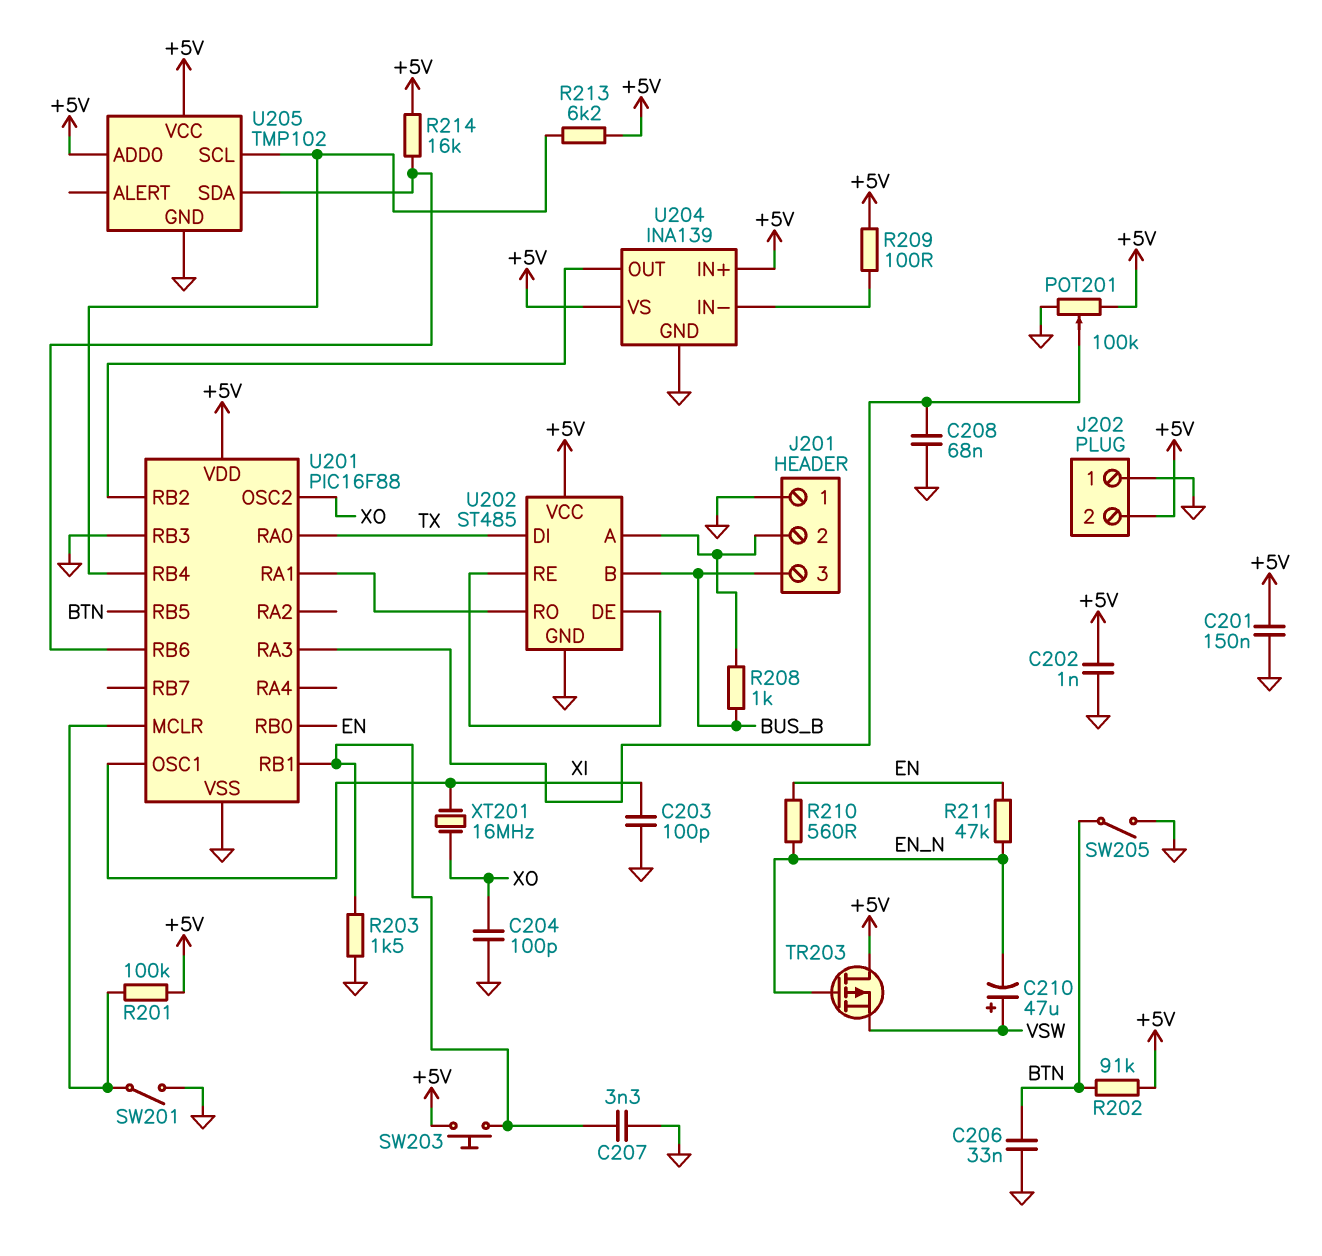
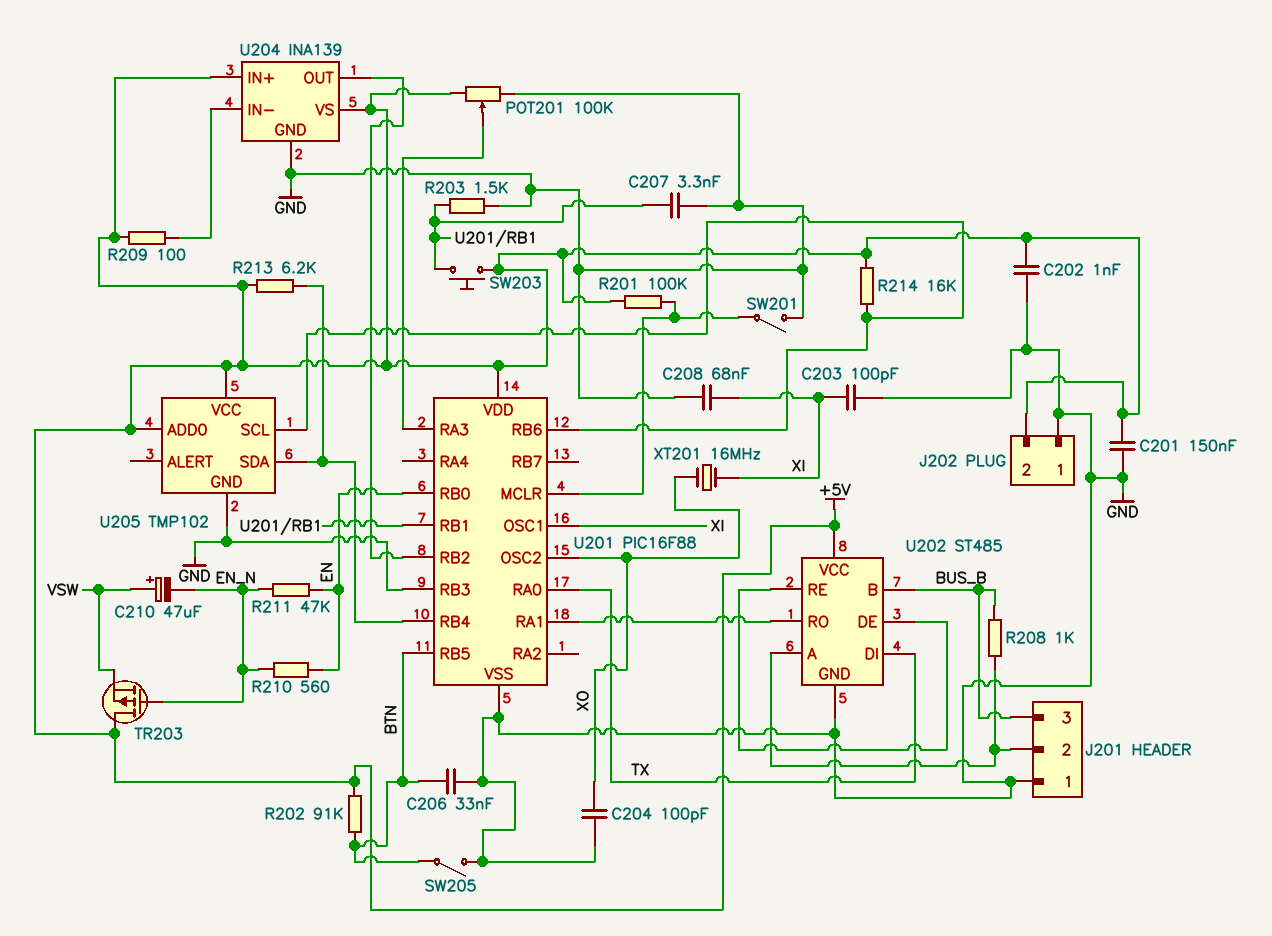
C208: 68nF (GND, U201/RA3) -> 68nF (GND, XI)
U205 pin SCL: U201/RB4 -> U201/RB6
U205 pin SDA: U201/RB6 -> U201/RB4

